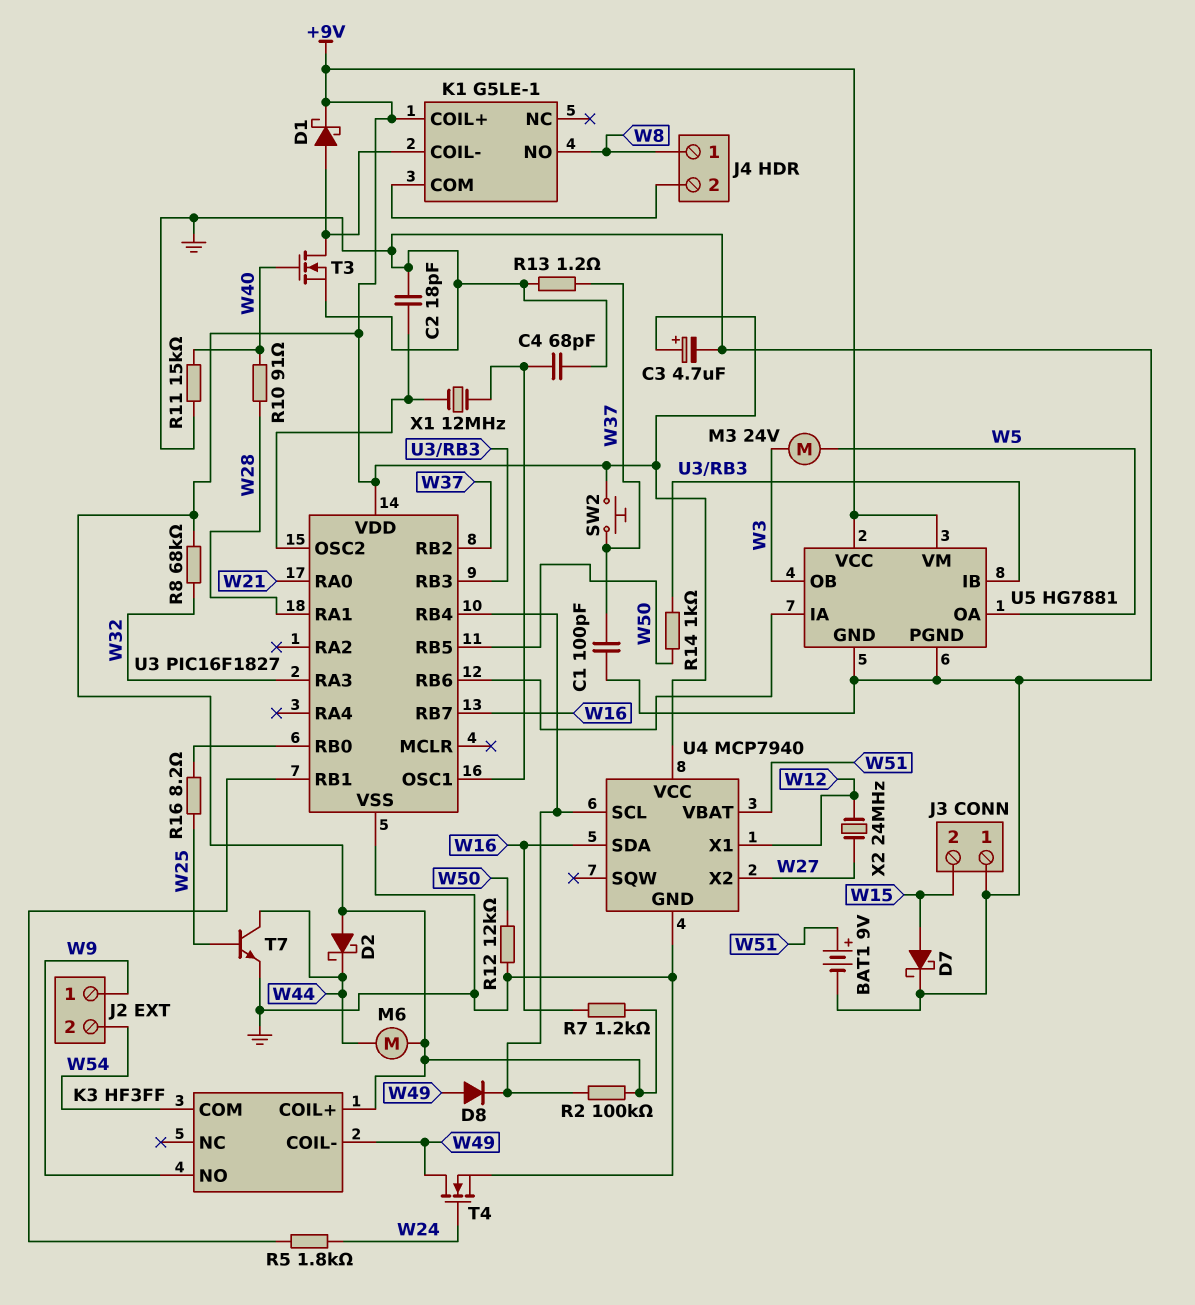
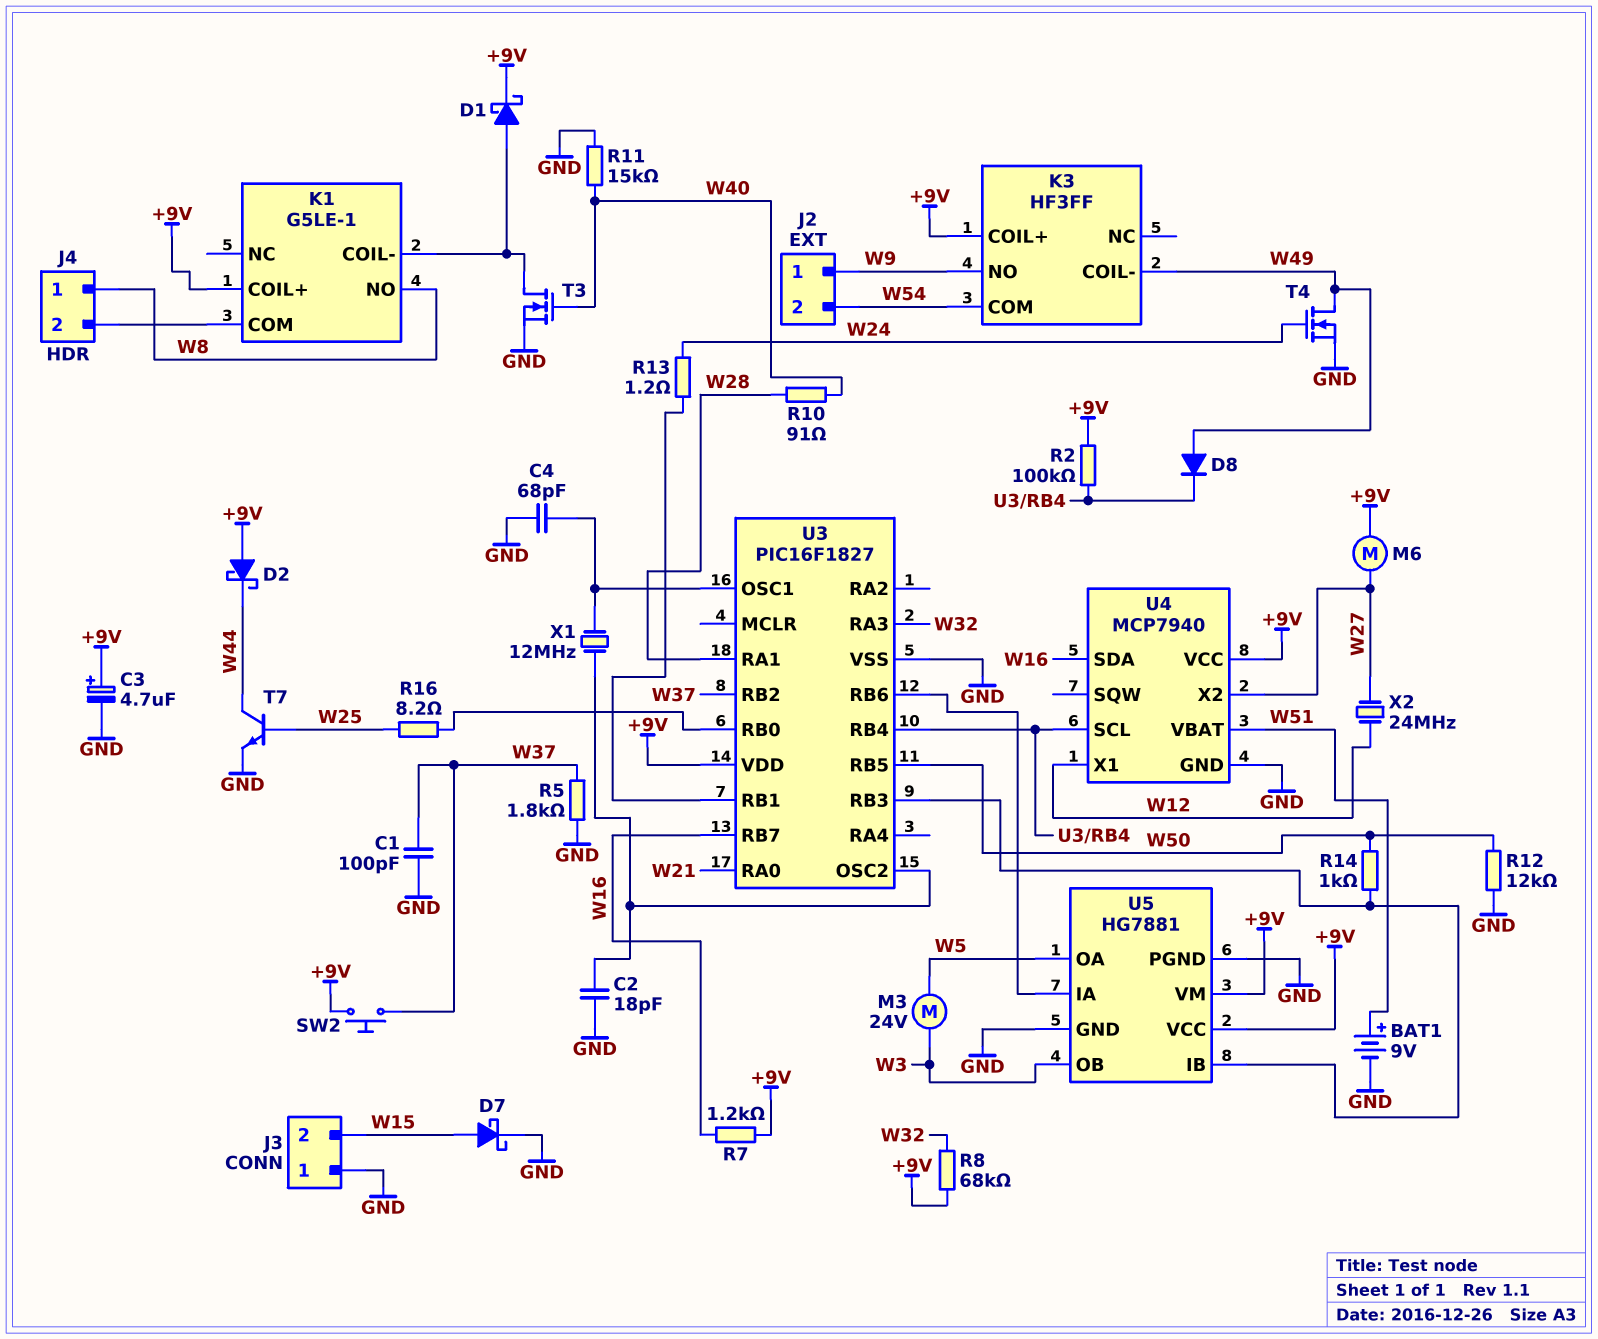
M6: motor (+9V, W44) -> motor (+9V, W27)
R5: 1.8k (U3/RB1, W24) -> 1.8k (GND, W37)
R13: 1.2 (GND, W37) -> 1.2 (U3/RB1, W24)

